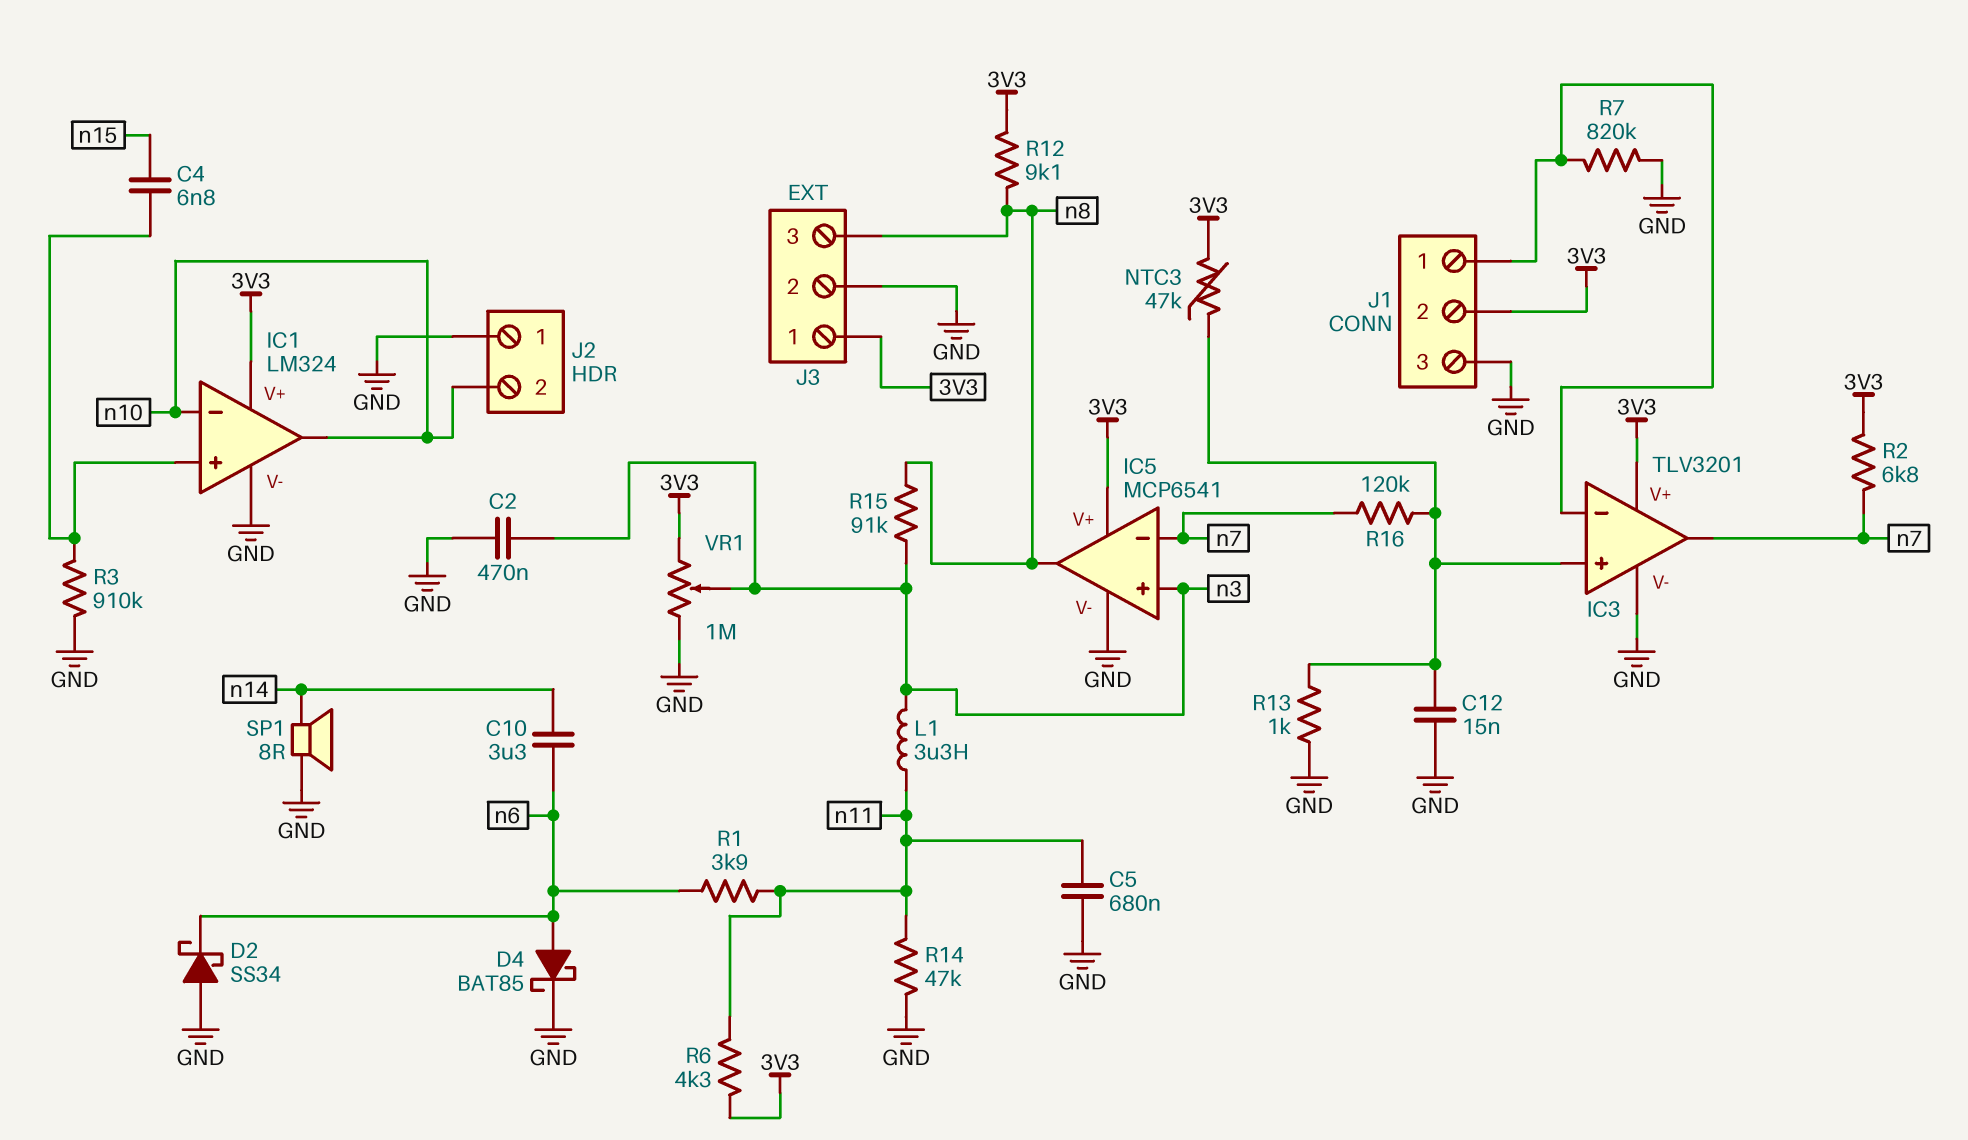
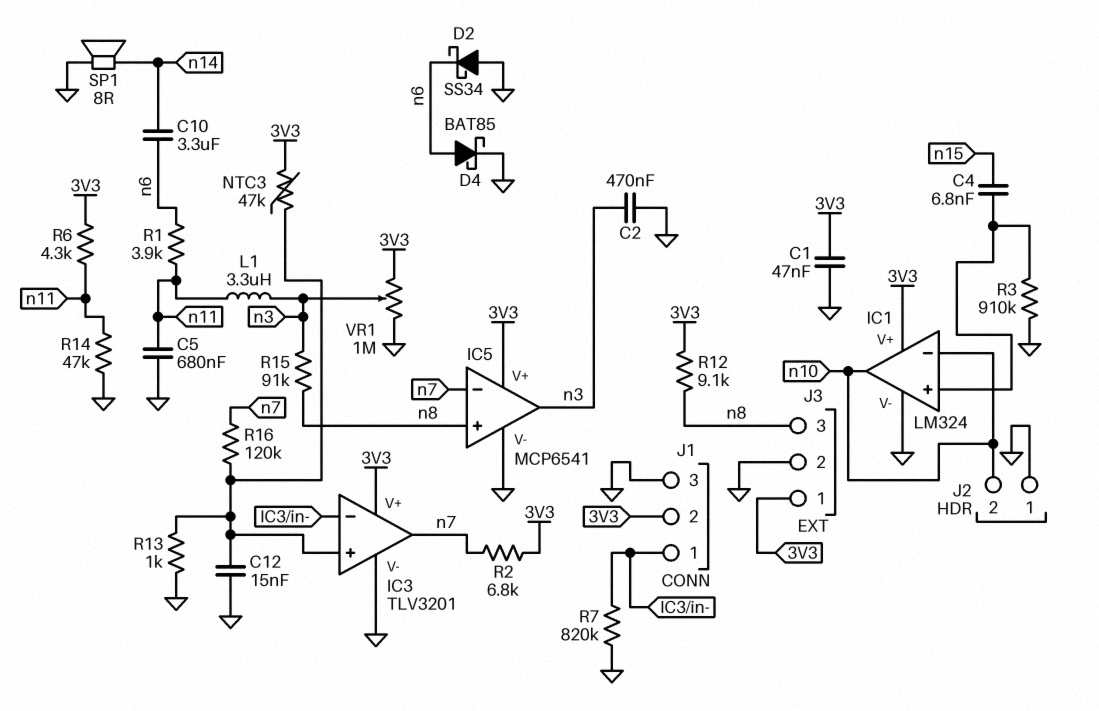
C1: none -> 47nF (3V3, GND)
IC5 pin in+: n3 -> n8
IC5 pin out: n8 -> n3

